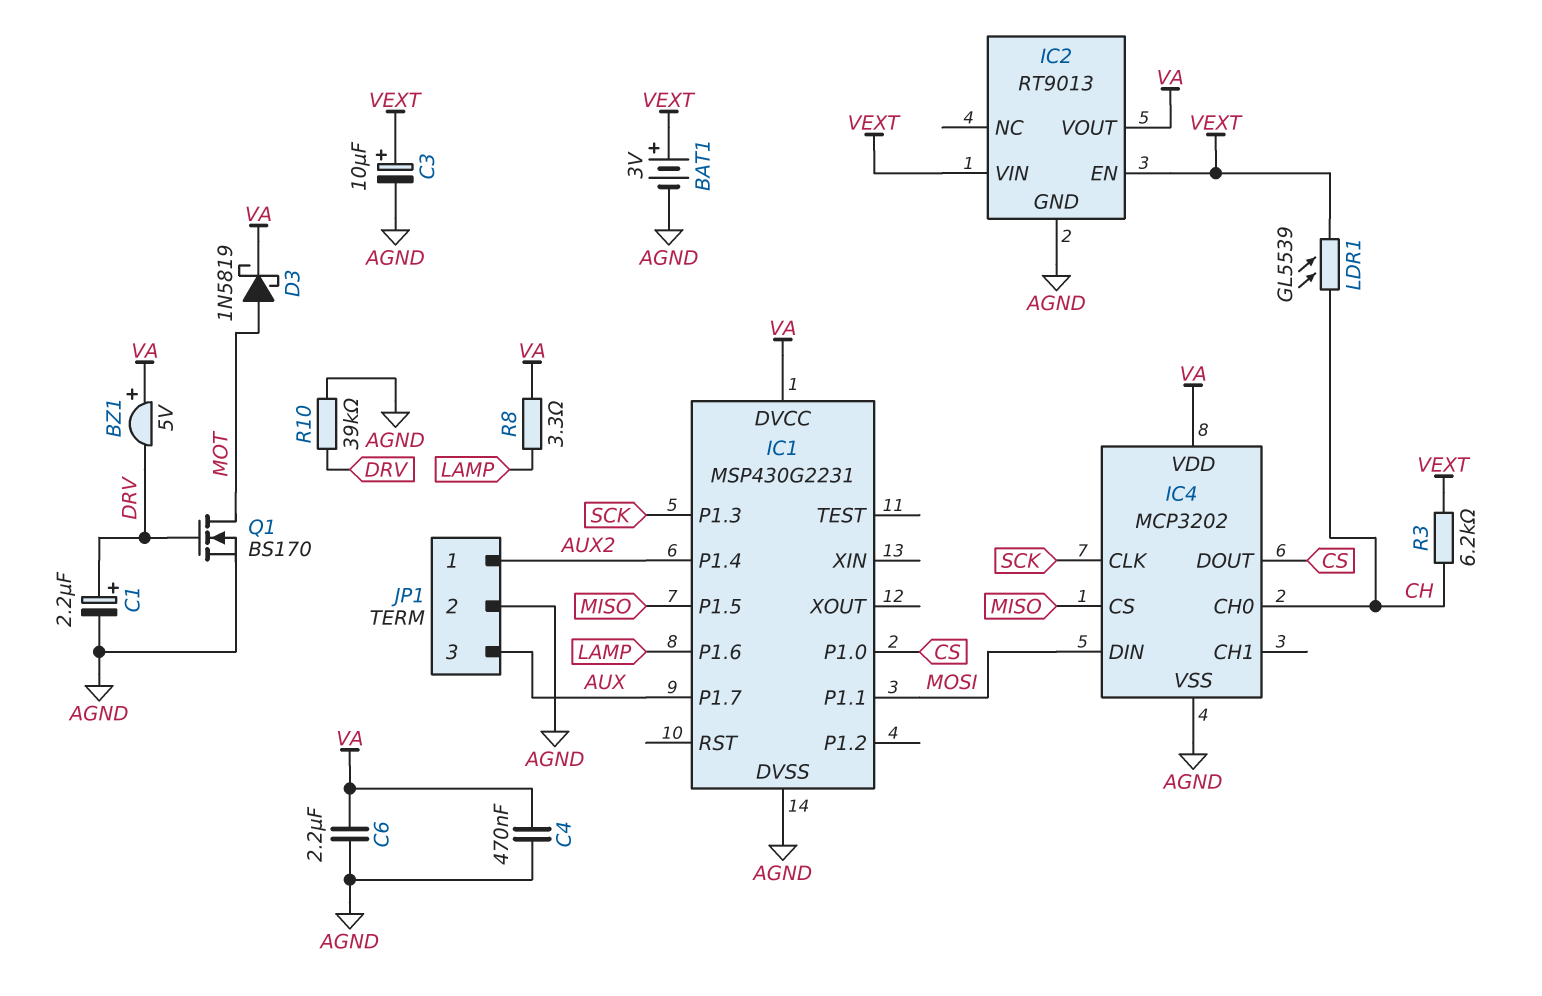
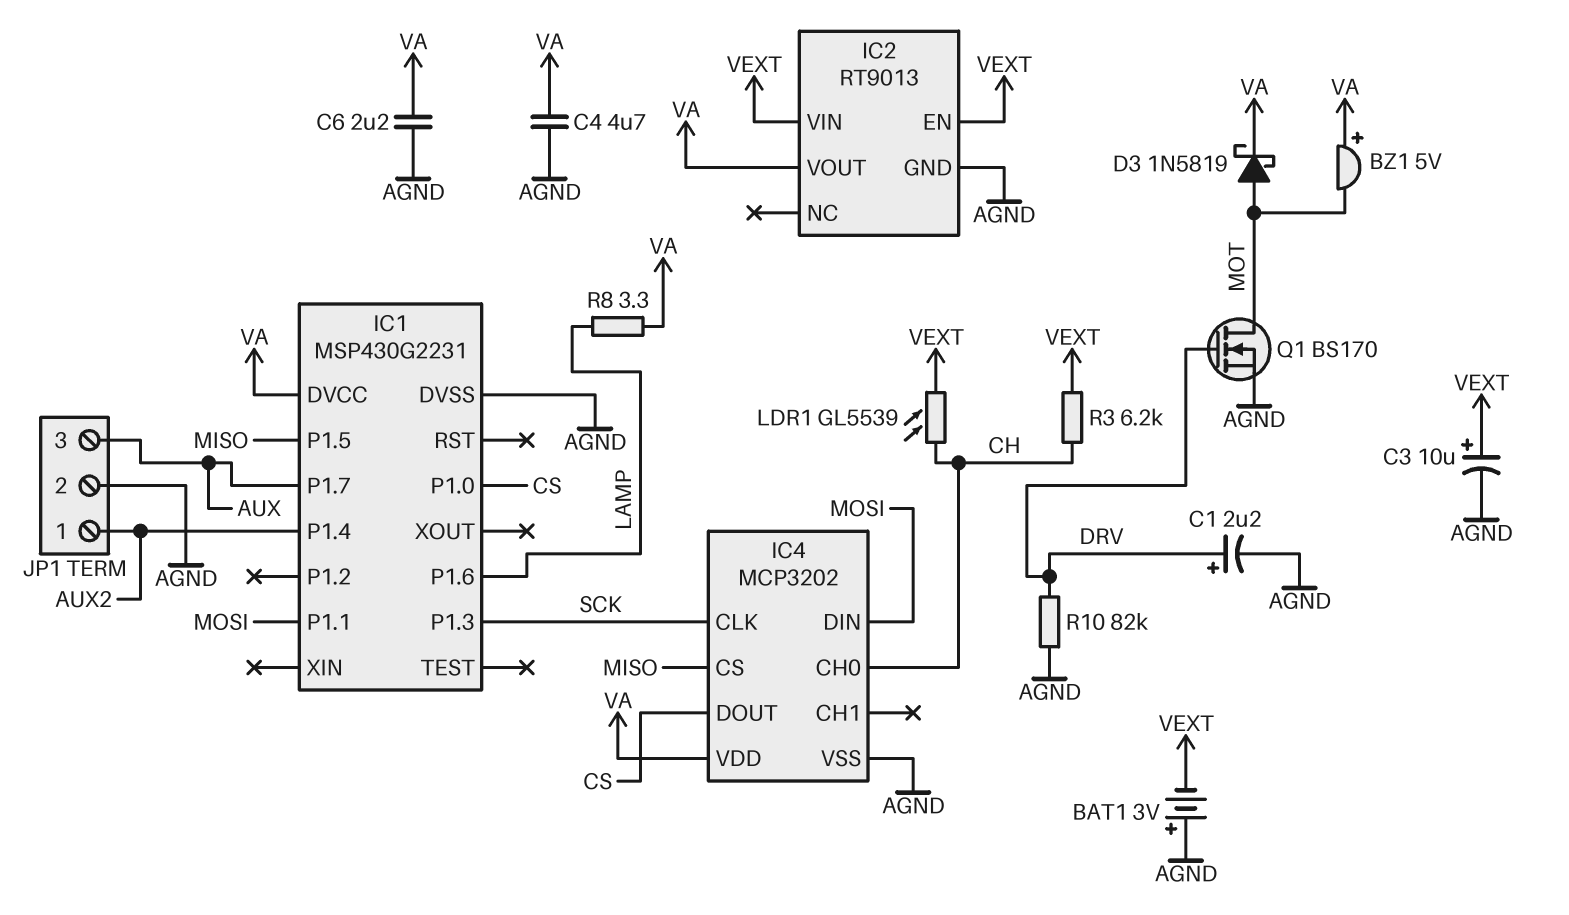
BAT1: 3V (plus VEXT, minus AGND) -> 3V (plus AGND, minus VEXT)
BZ1: buzzer 5V (plus VA, minus DRV) -> buzzer 5V (plus VA, minus MOT)
C4: 470nF (AGND, VA) -> 4.7uF (AGND, VA)
R10: 39k (AGND, DRV) -> 82k (AGND, DRV)

